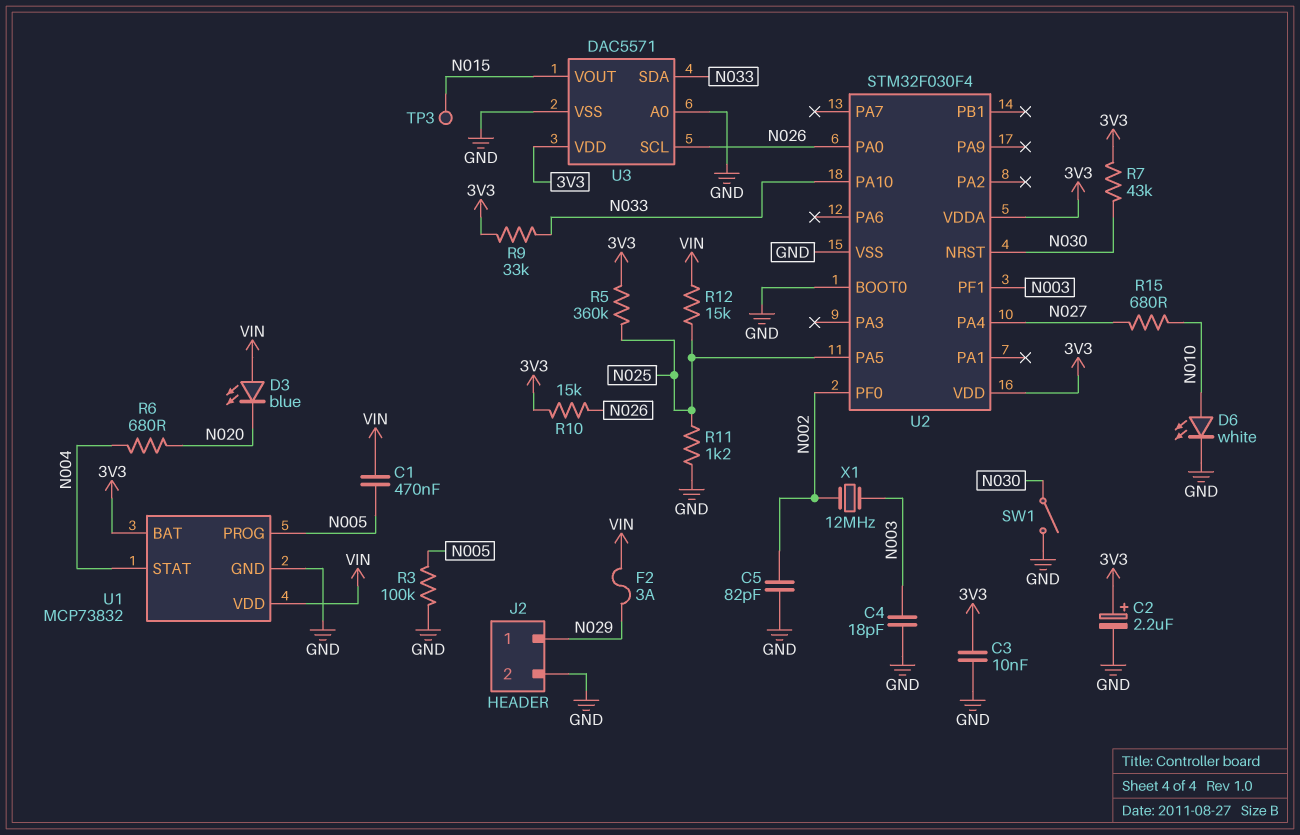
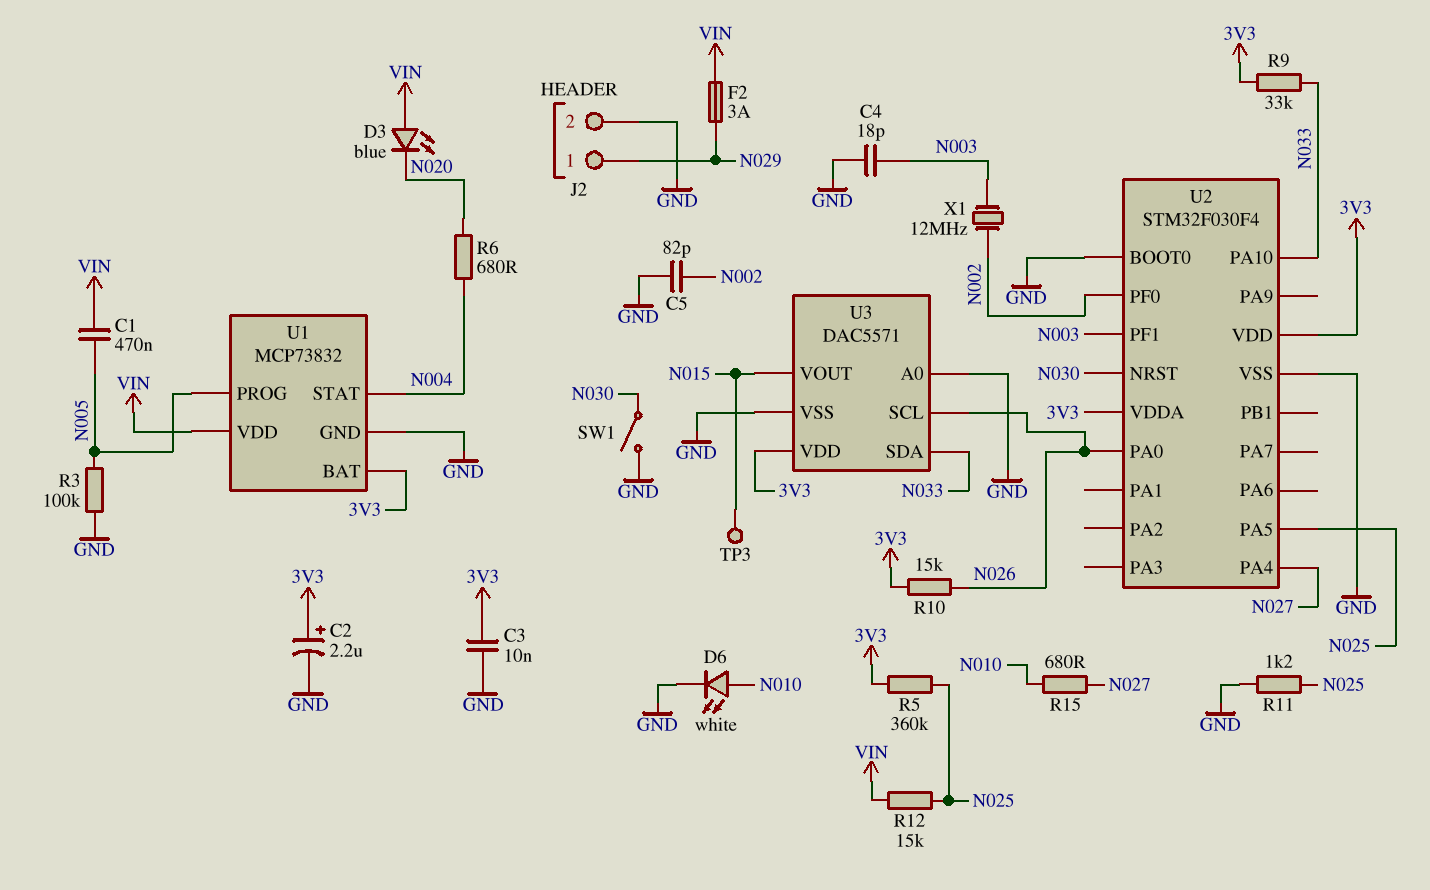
R7: 43k (3V3, N030) -> none

